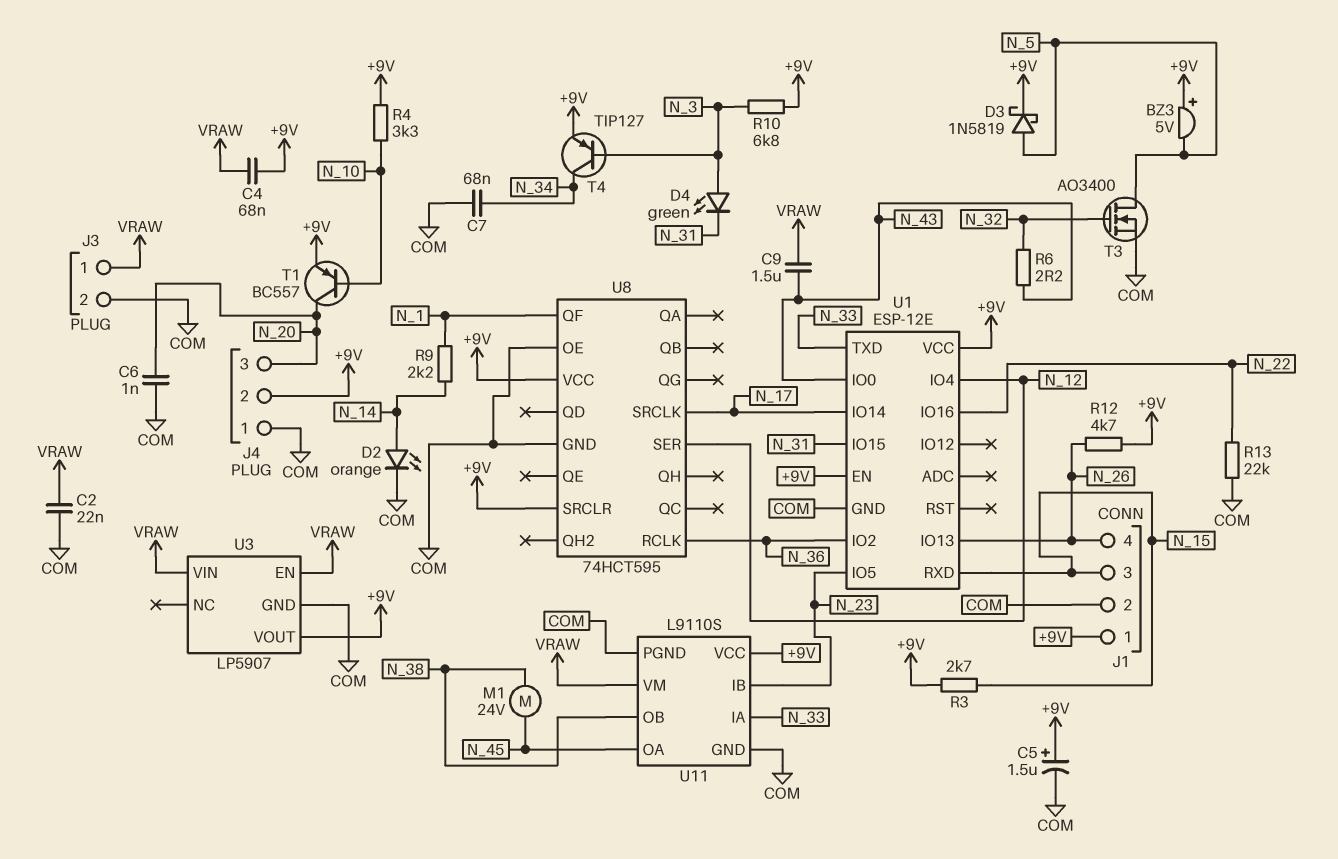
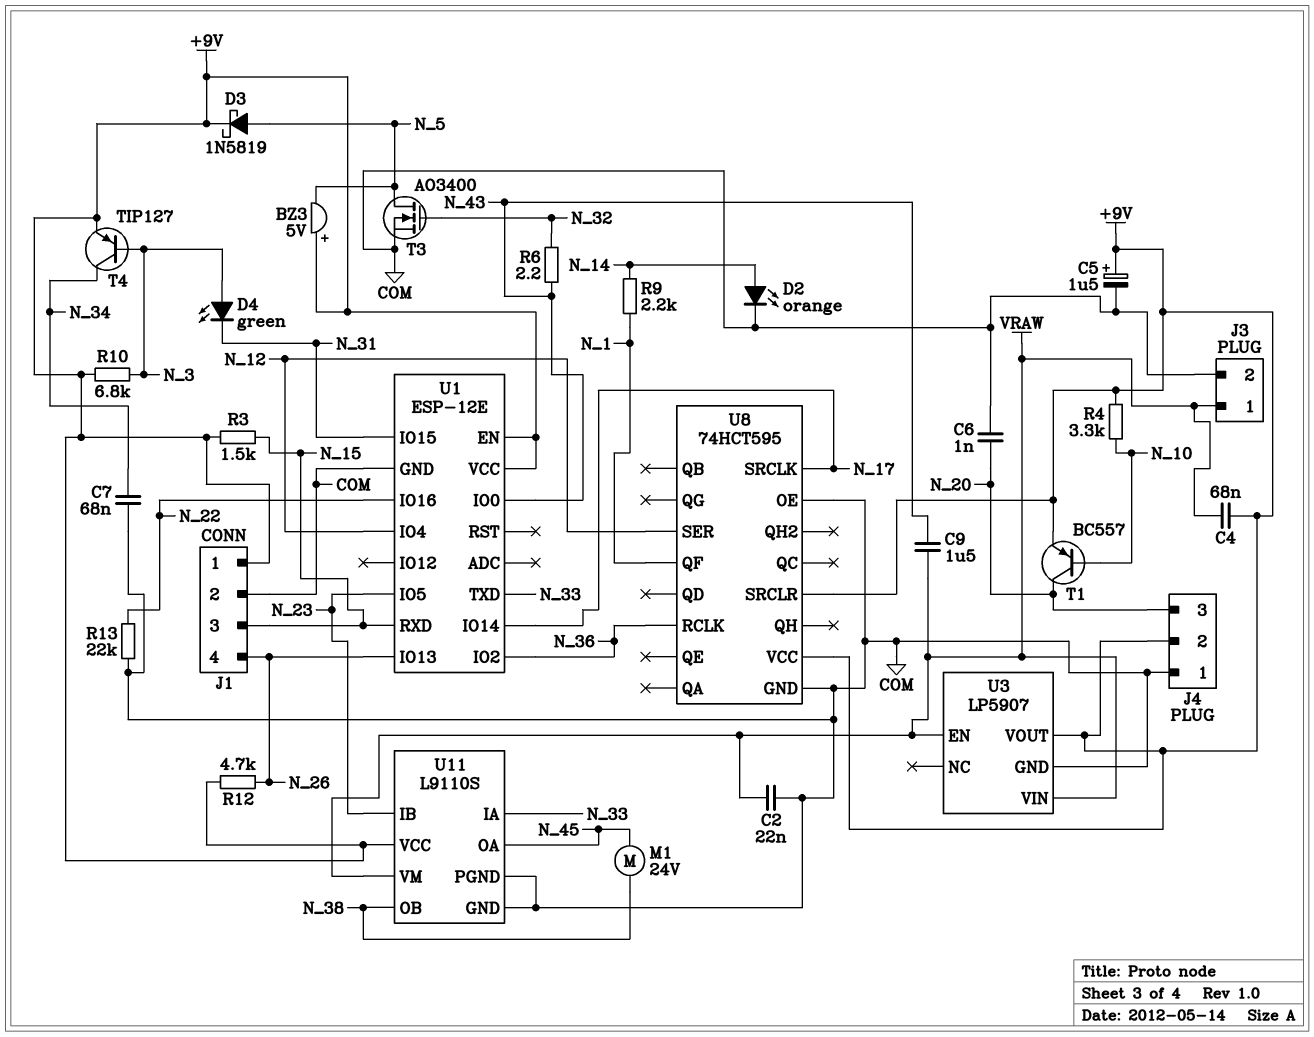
R3: 2.7k (+9V, N_15) -> 1.5k (+9V, N_15)

